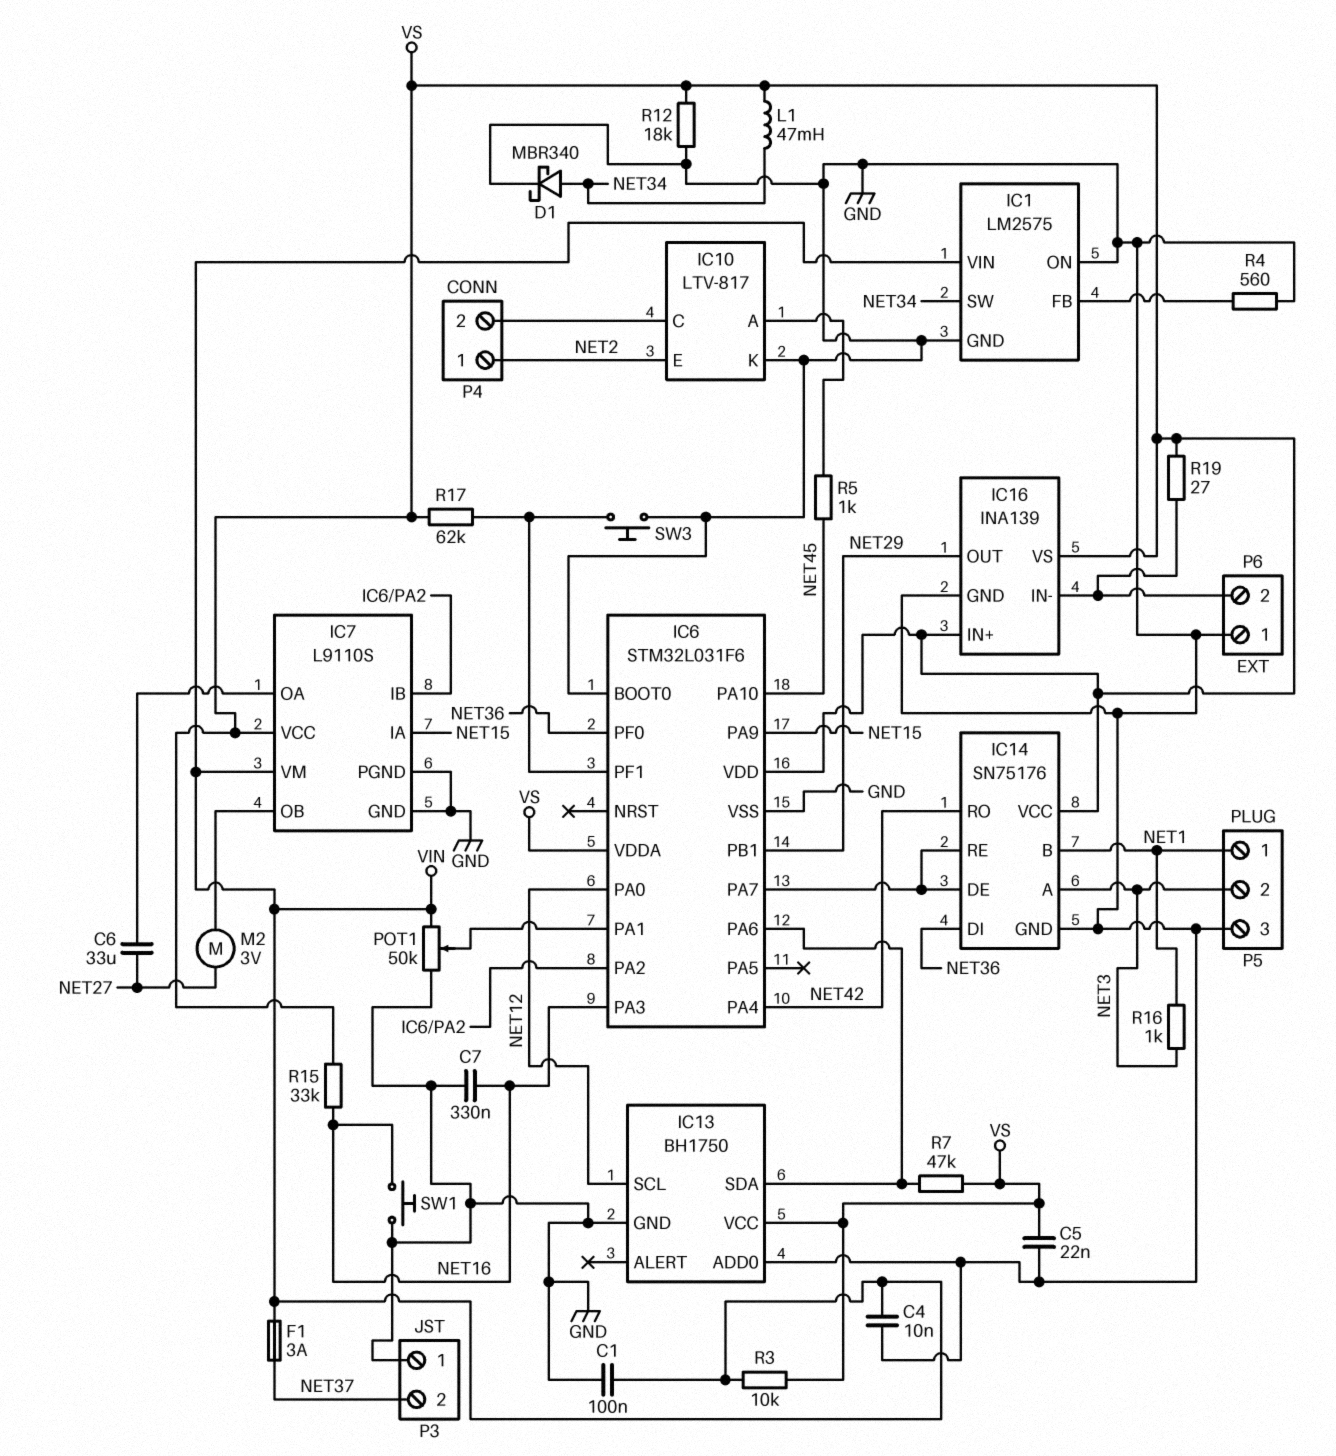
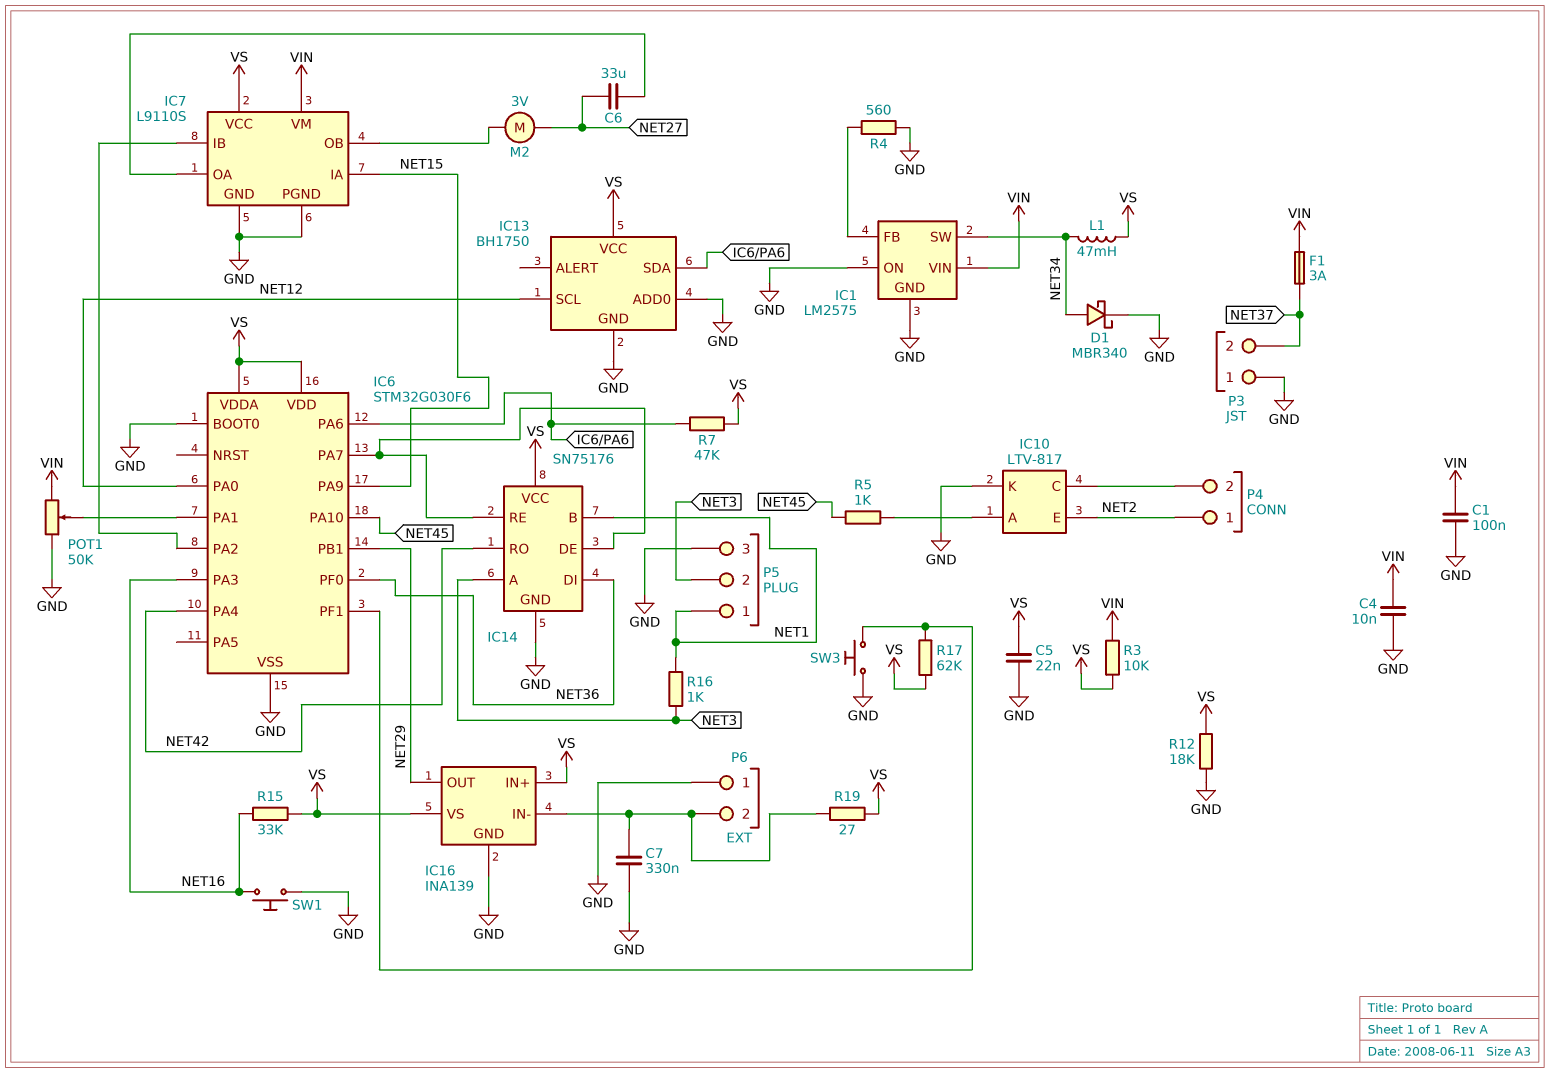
C7: 330nF (GND, NET16) -> 330nF (GND, IC16/IN-)
IC6: STM32L031F6 -> STM32G030F6

